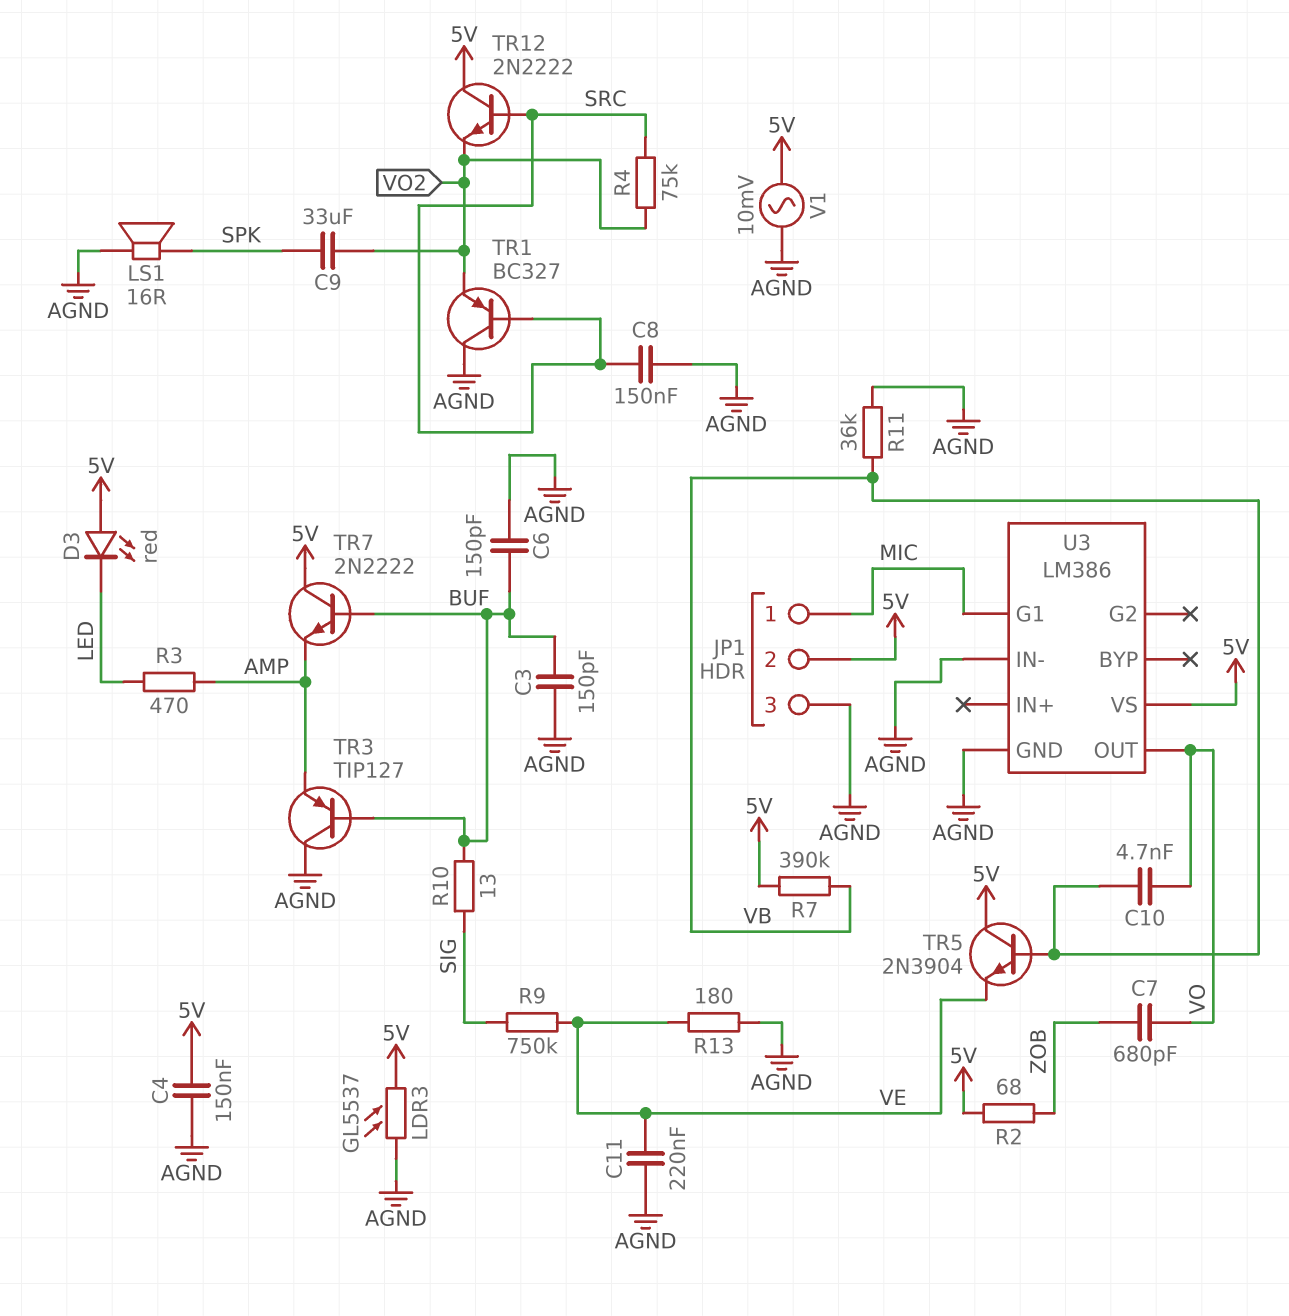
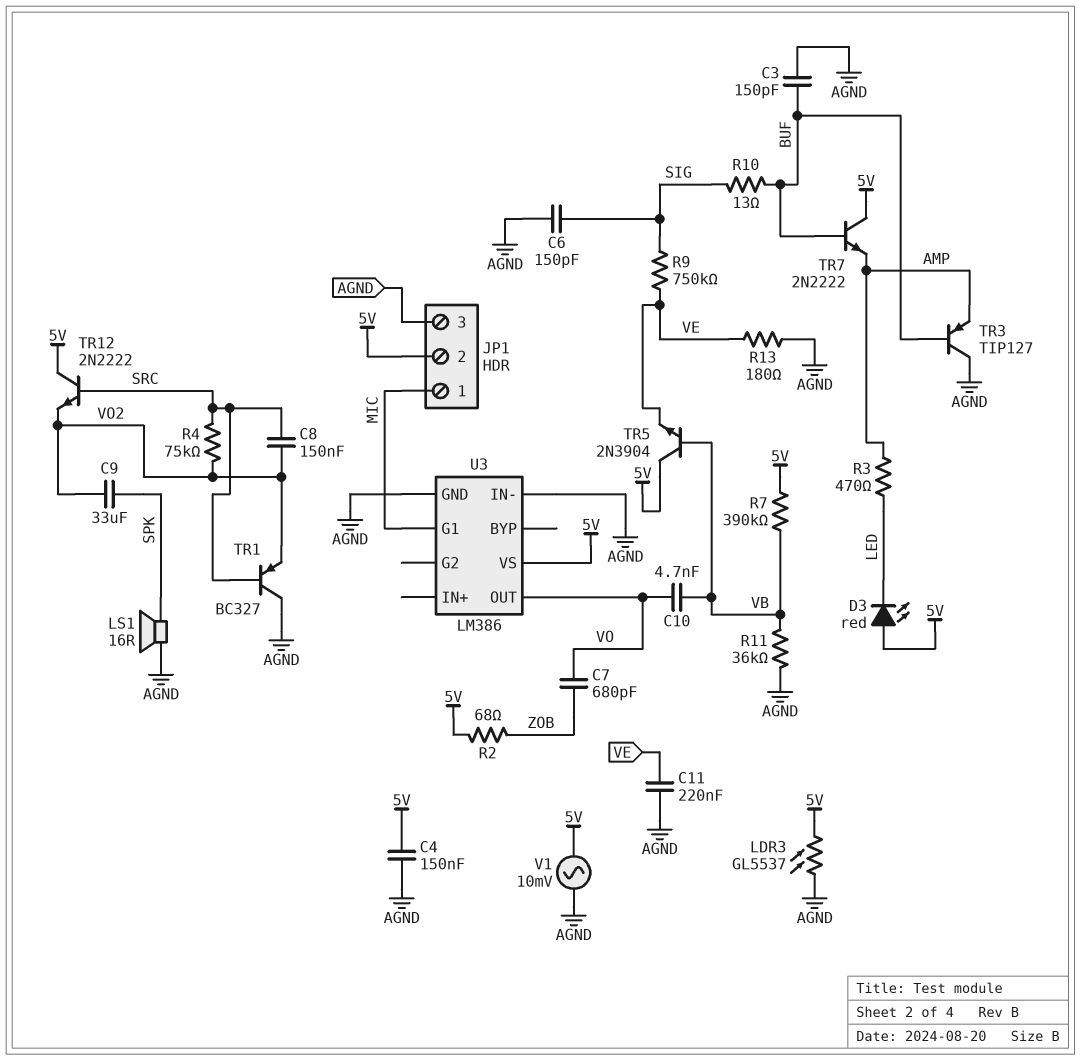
C6: 150pF (AGND, BUF) -> 150pF (AGND, SIG)
C8: 150nF (AGND, SRC) -> 150nF (SRC, VO2)

